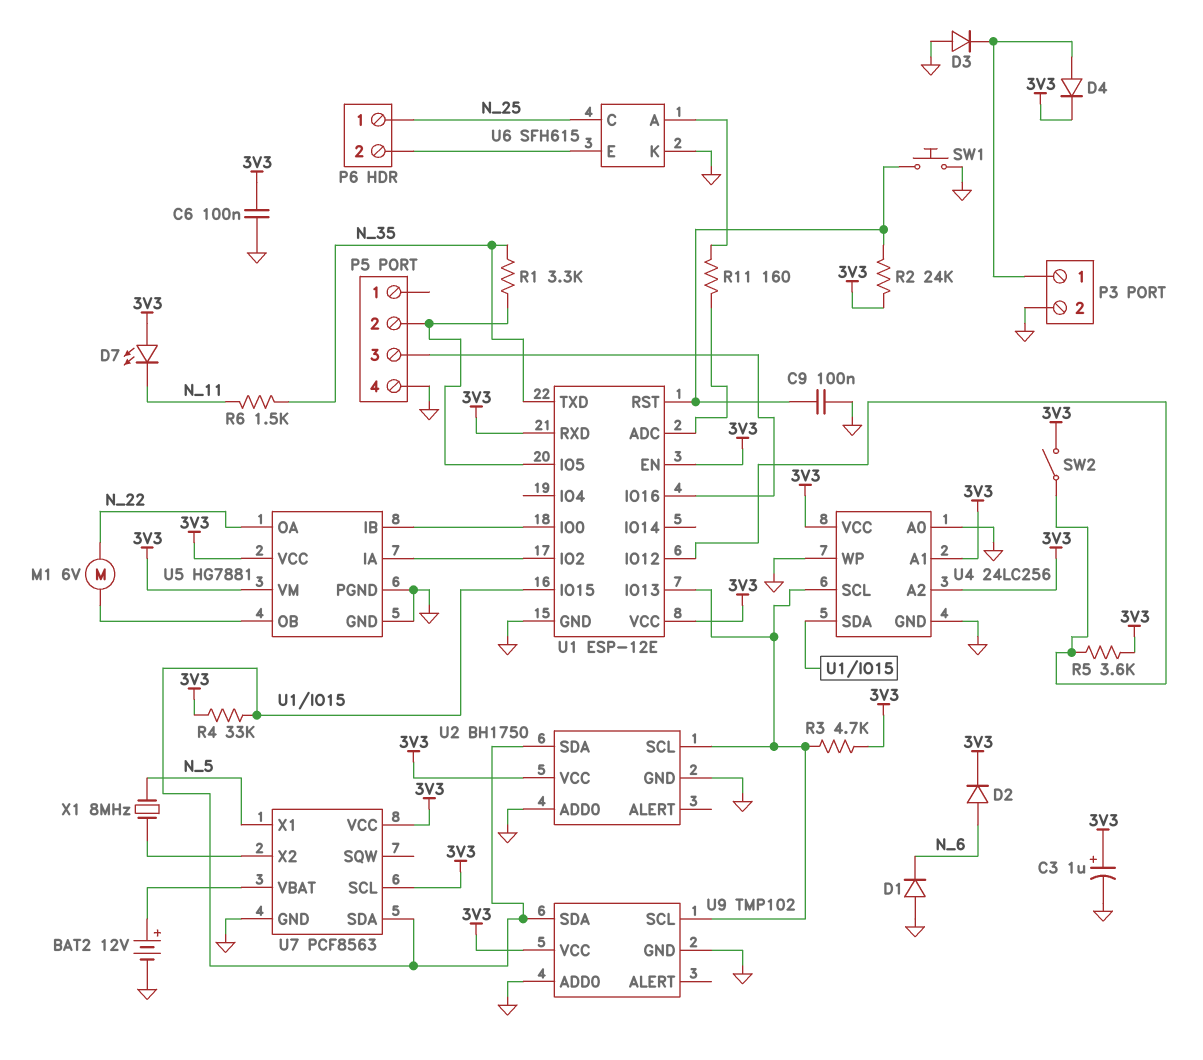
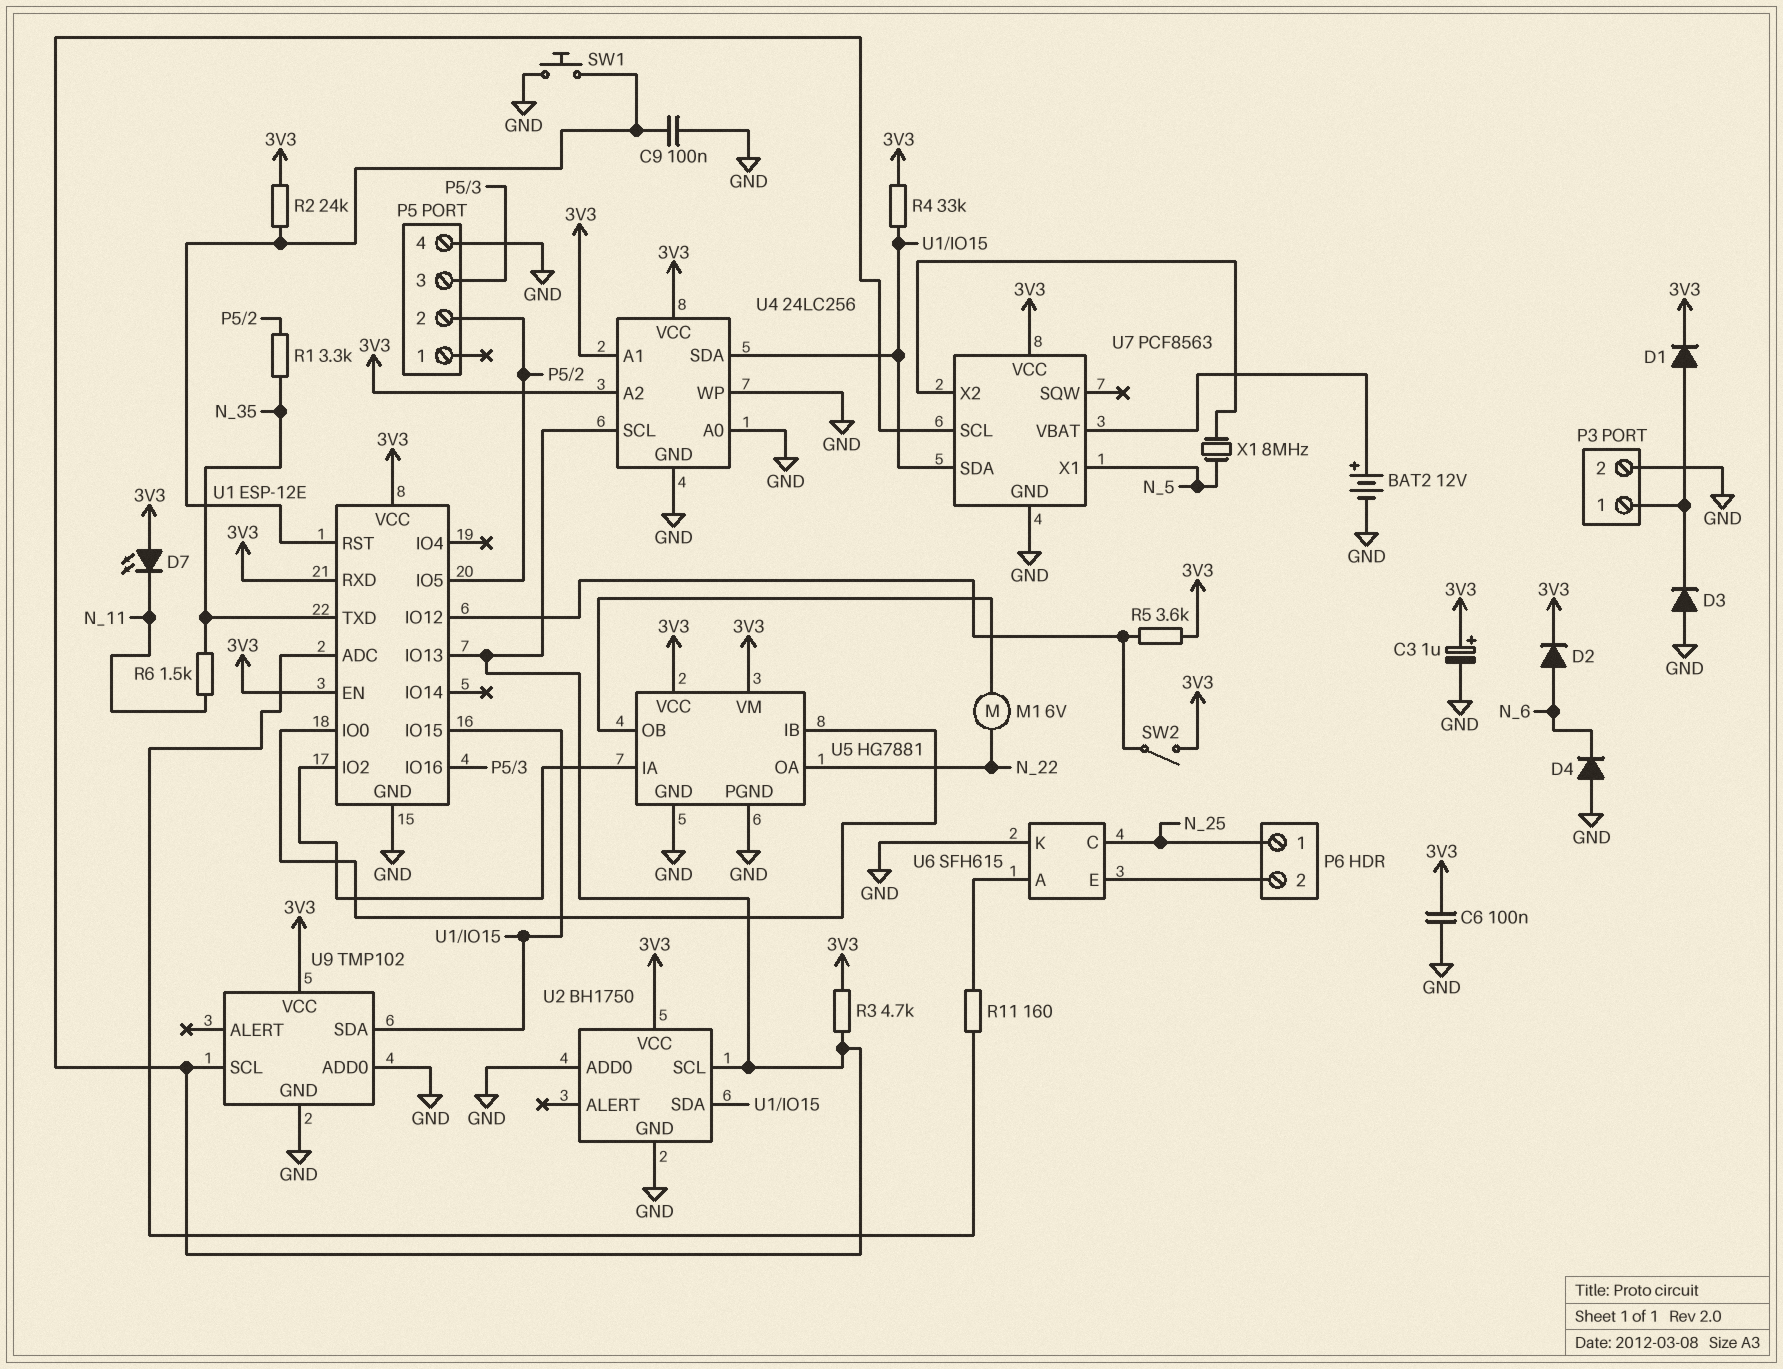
D1: diode (A GND, K N_6) -> diode (A P3/1, K 3V3)
D4: diode (A P3/1, K 3V3) -> diode (A GND, K N_6)
U7 pin SCL: 3V3 -> U1/IO13

